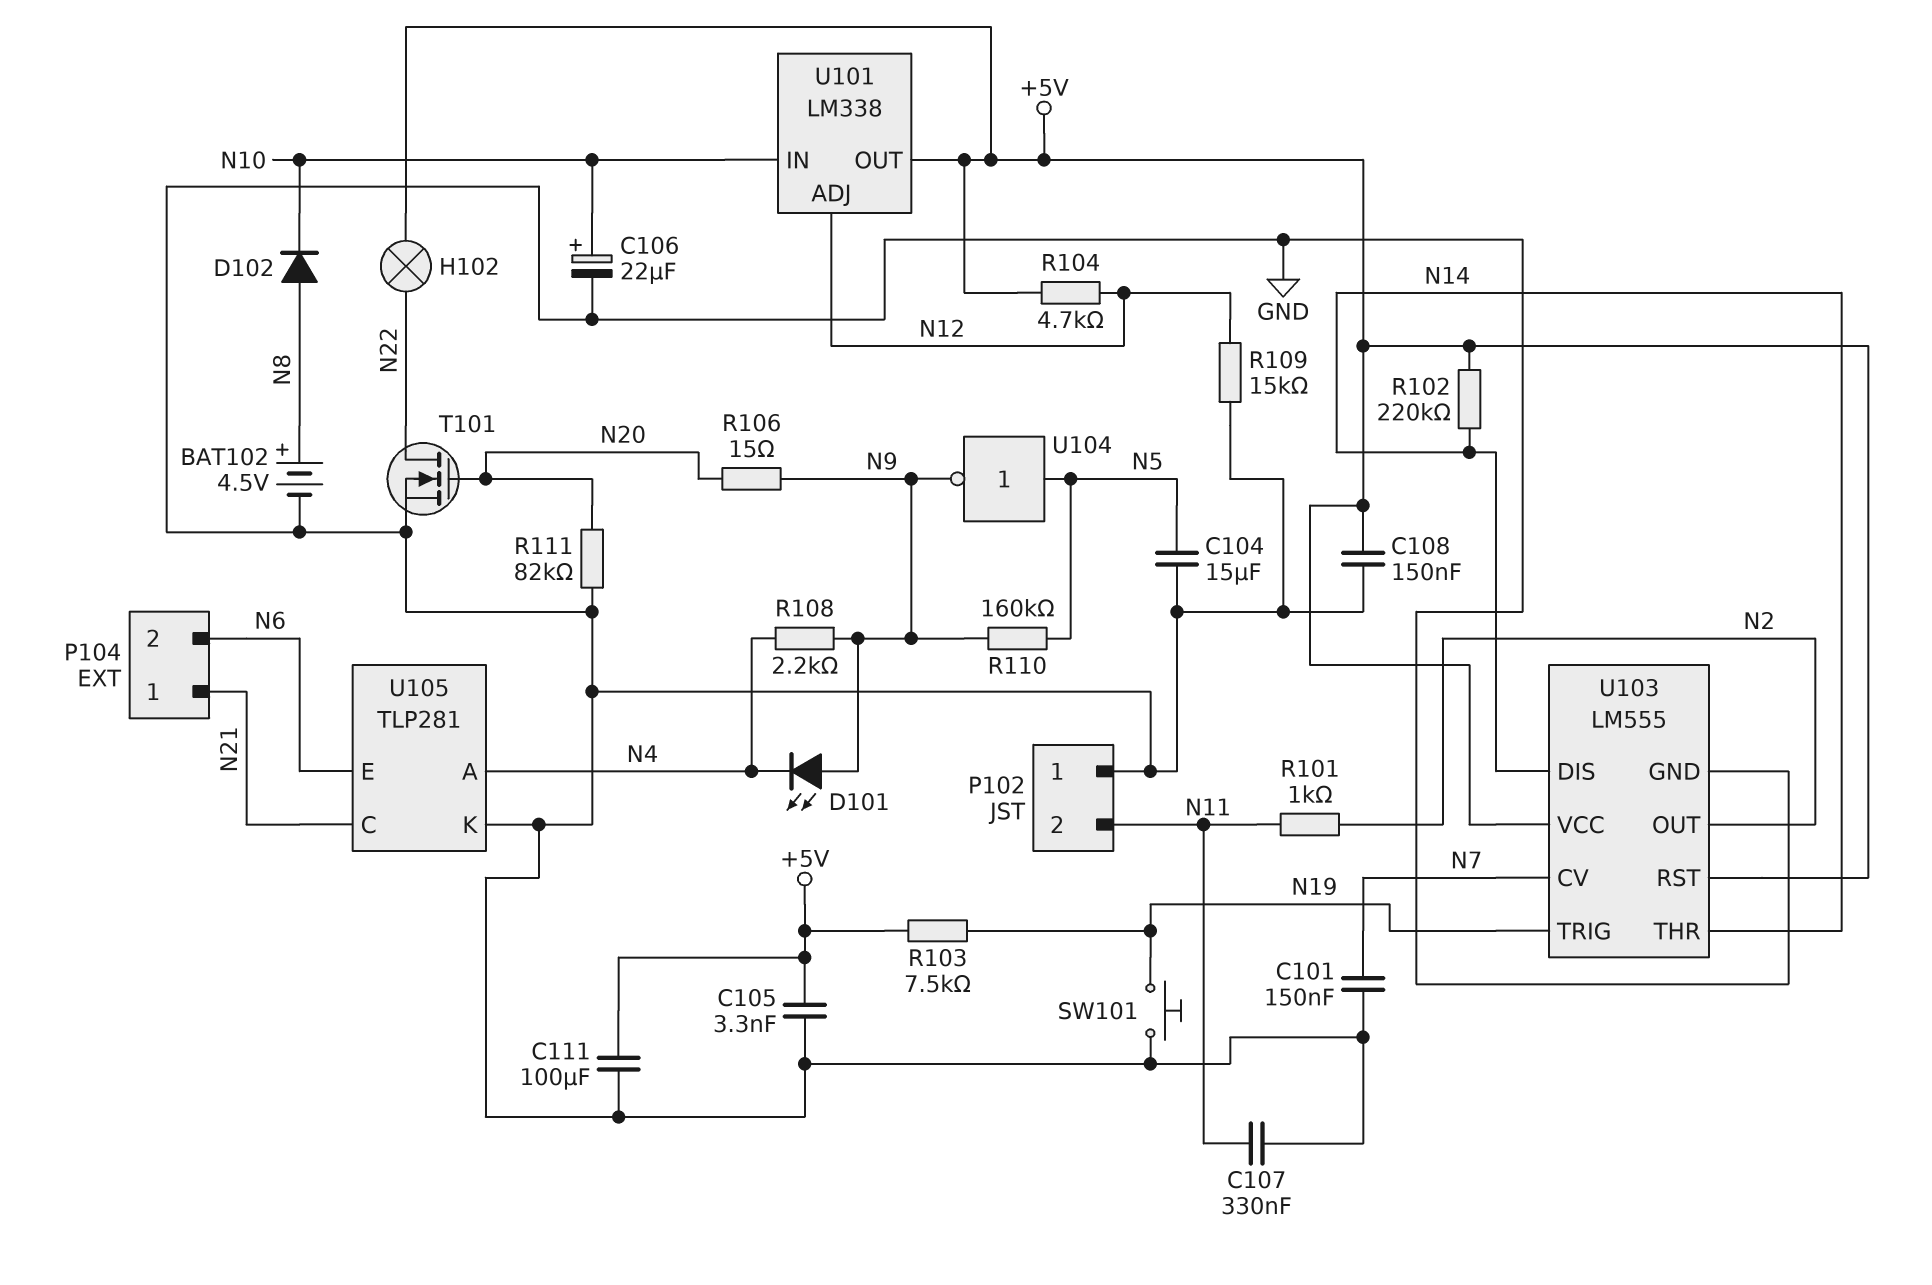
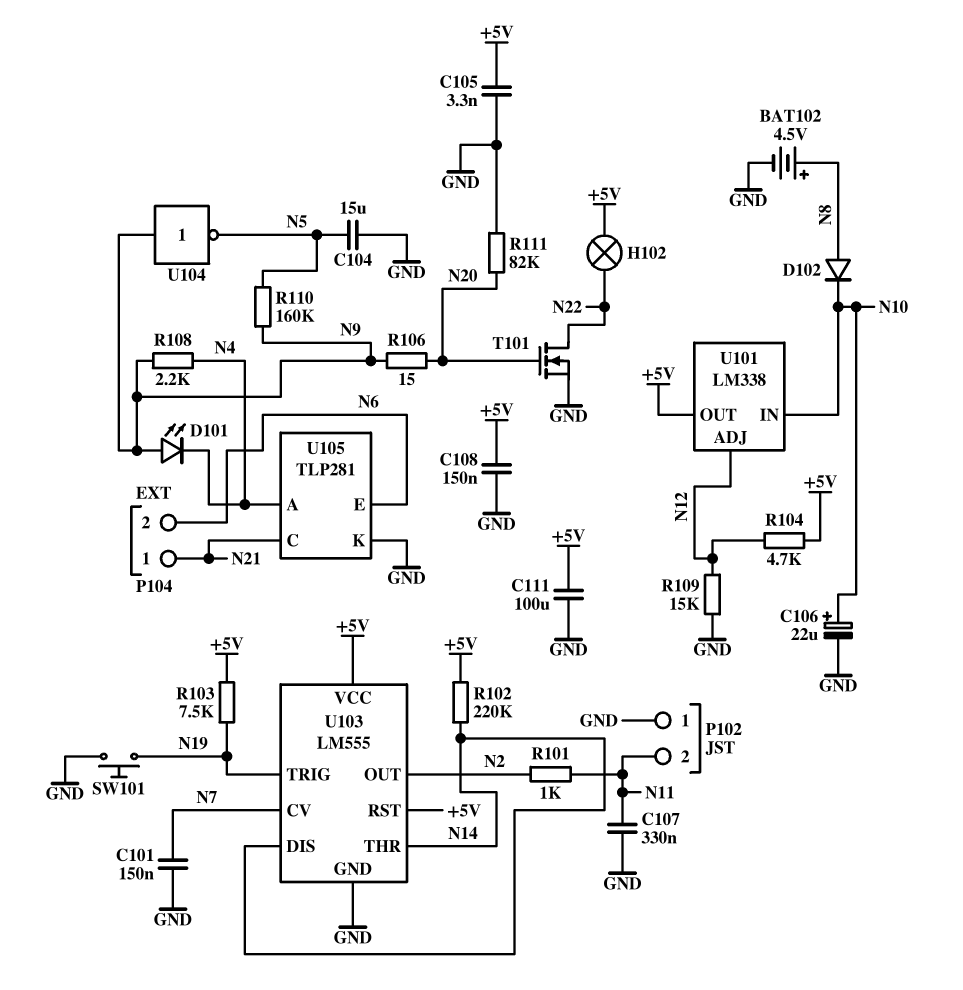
U104: NOT (in N5, out N9) -> NOT (in N9, out N5)

